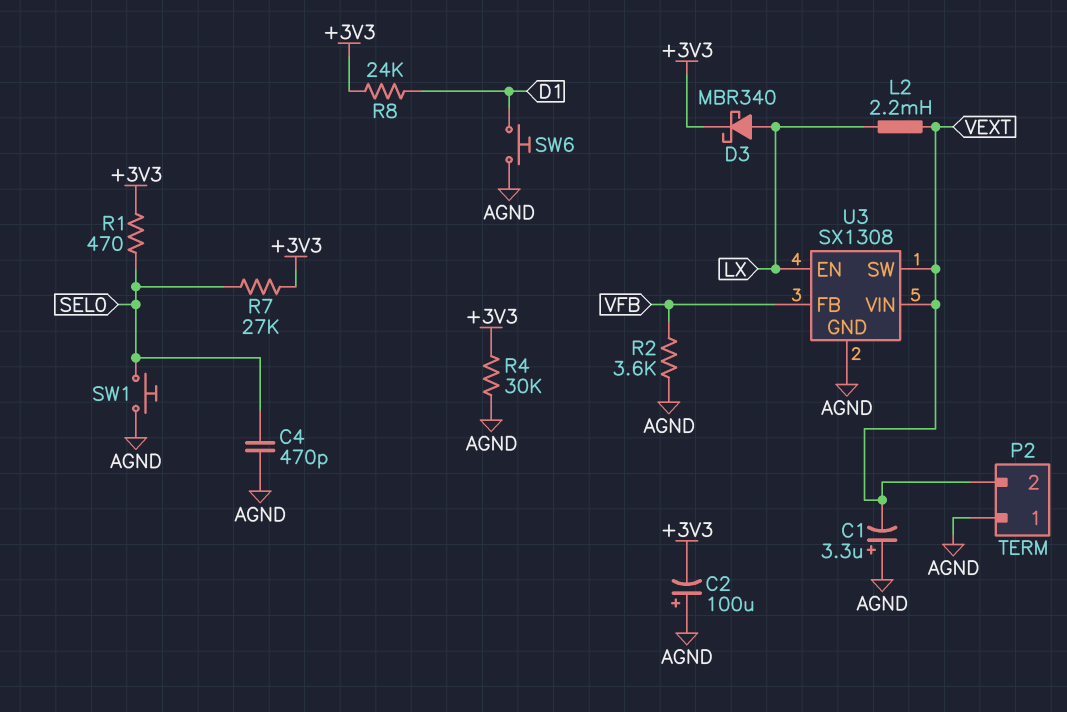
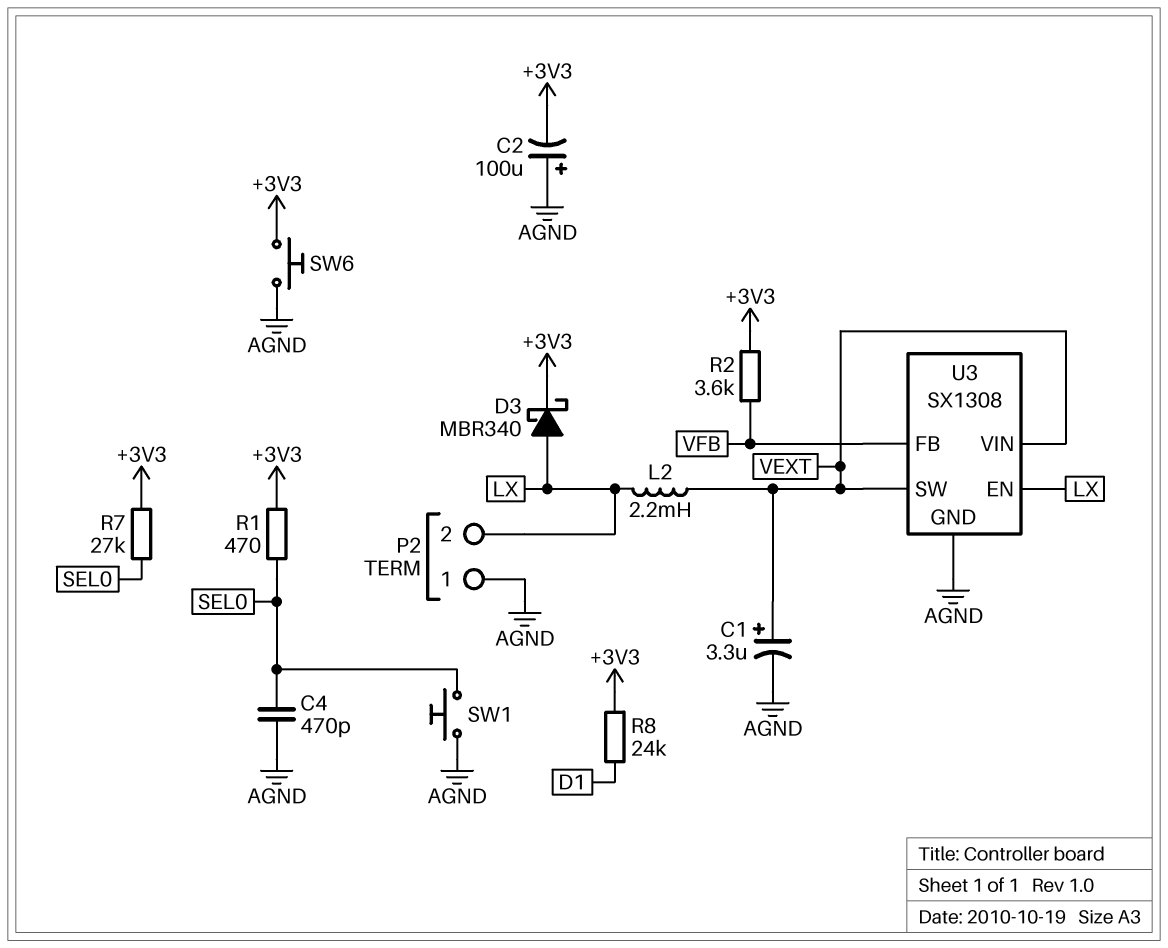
C1: 3.3uF (plus AGND, minus VEXT) -> 3.3uF (plus VEXT, minus AGND)
P2 pin 2: VEXT -> LX
R2: 3.6k (AGND, VFB) -> 3.6k (+3V3, VFB)
R4: 30k (+3V3, AGND) -> none
SW6: button (AGND, D1) -> button (+3V3, AGND)

